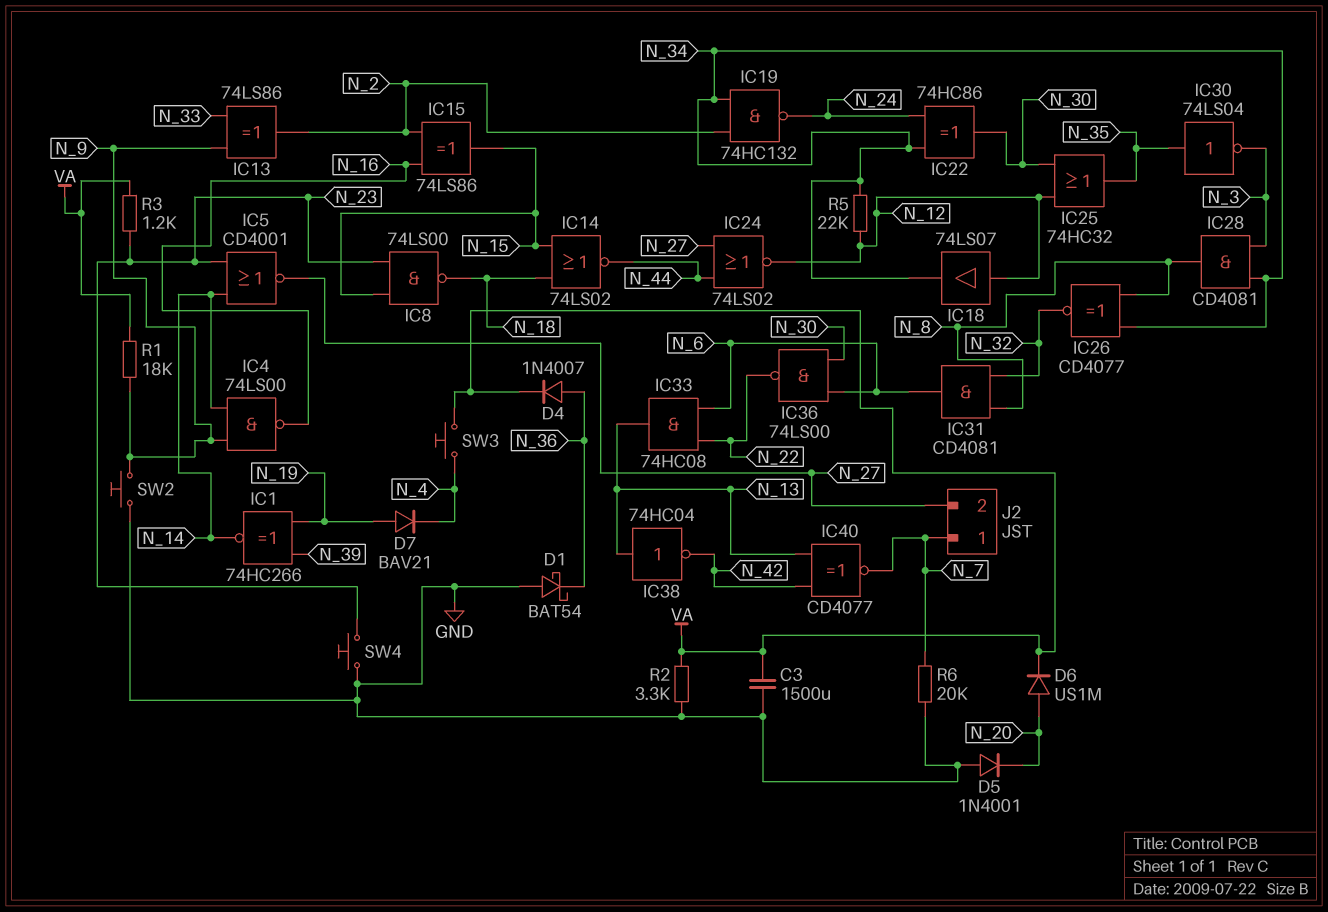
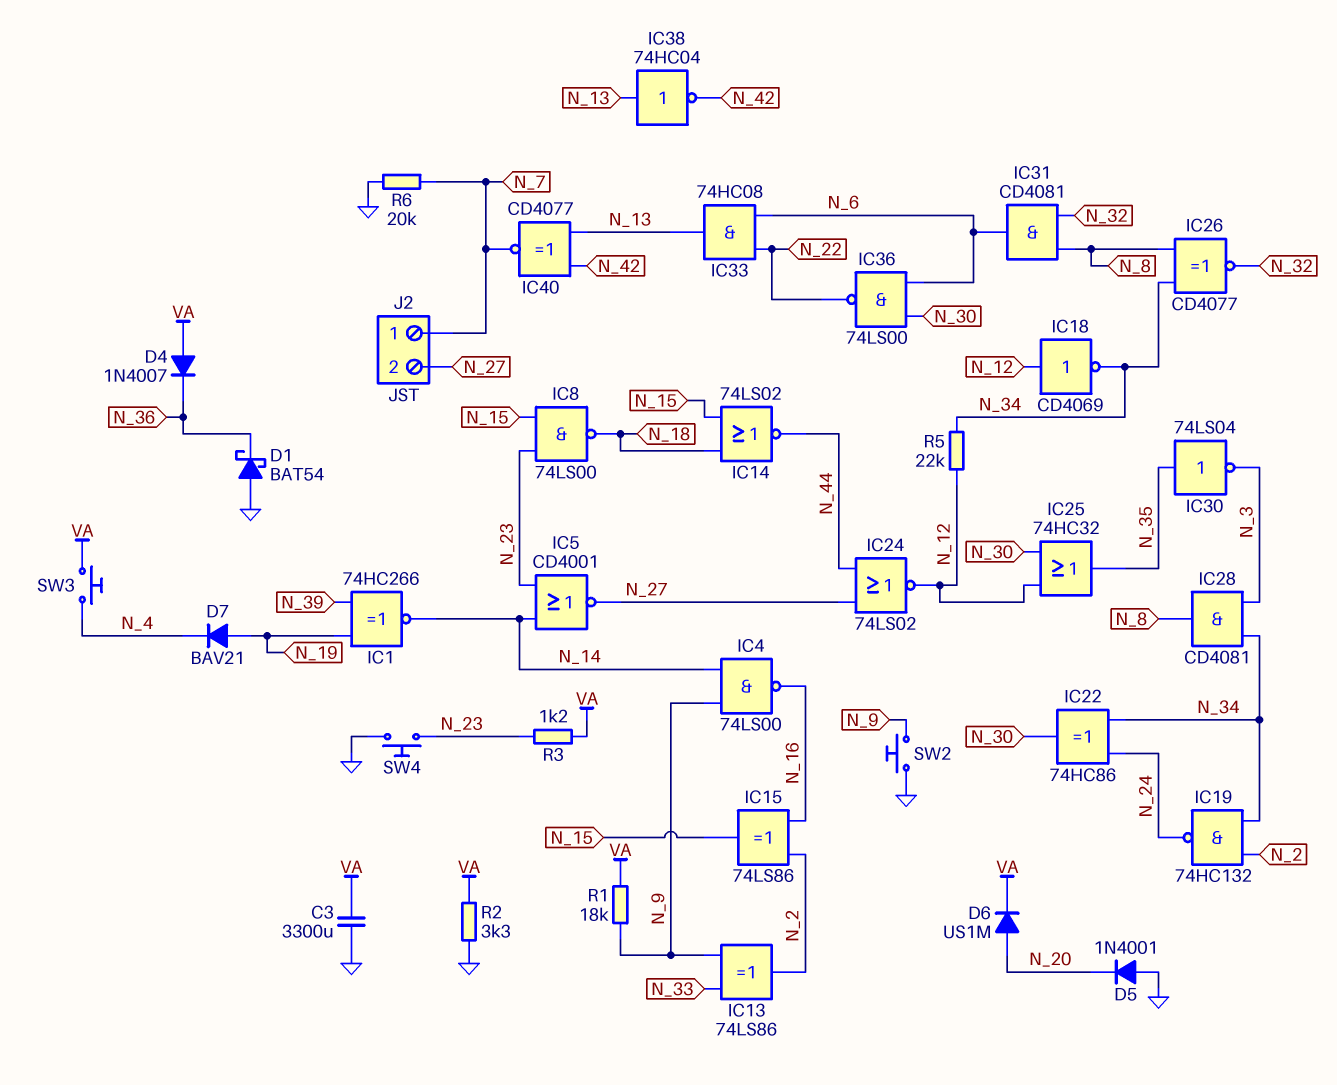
C3: 1500uF (GND, VA) -> 3300uF (GND, VA)
D4: diode 1N4007 (A N_36, K VA) -> diode 1N4007 (A VA, K N_36)
IC18: buffer 74LS07 (in N_12, out N_34) -> NOT CD4069 (in N_12, out N_34)

